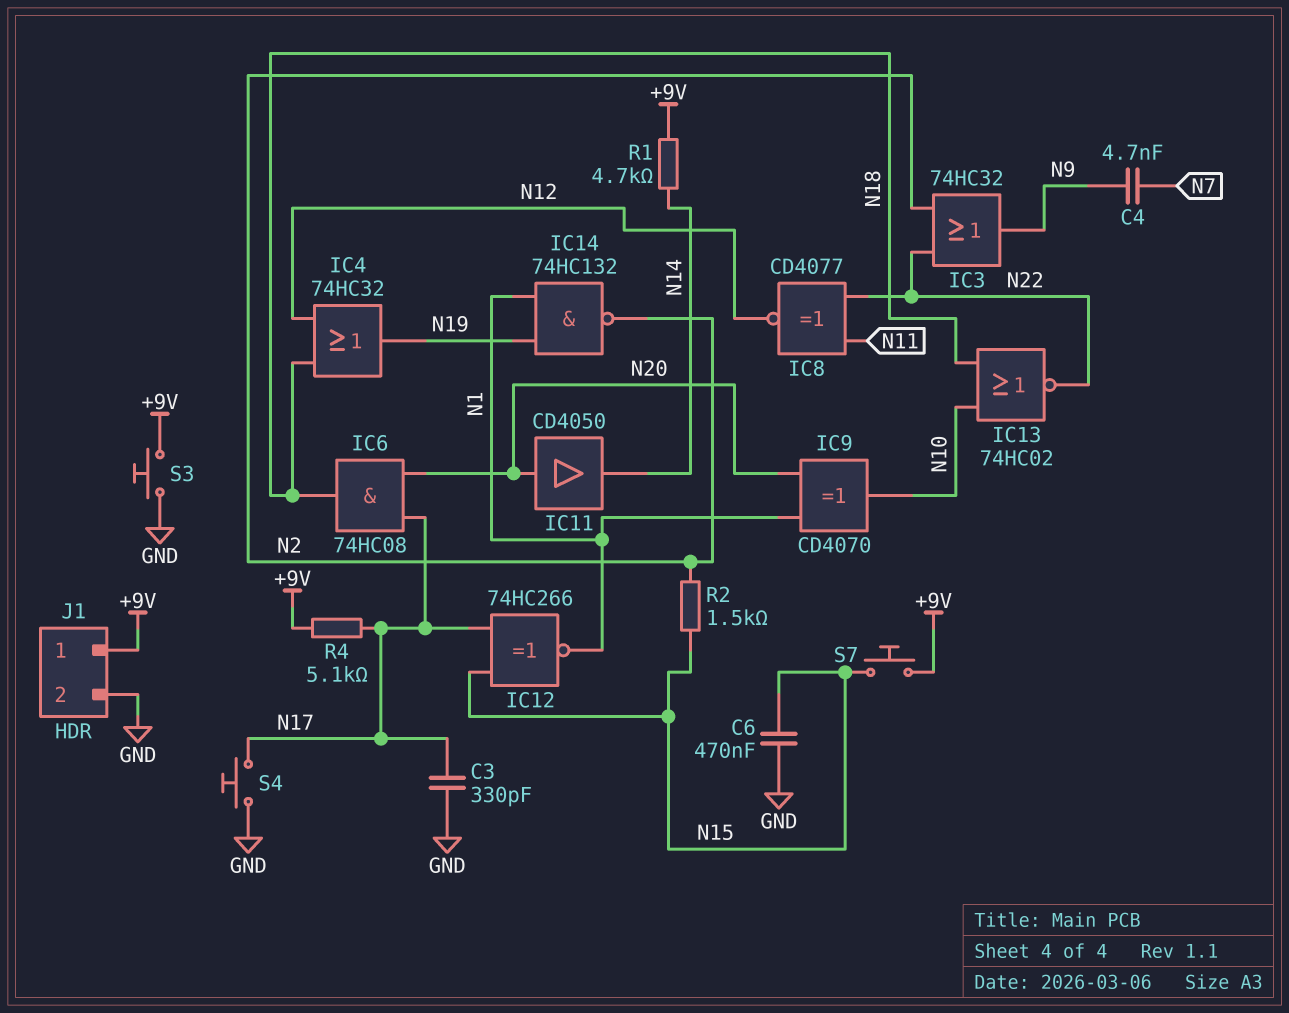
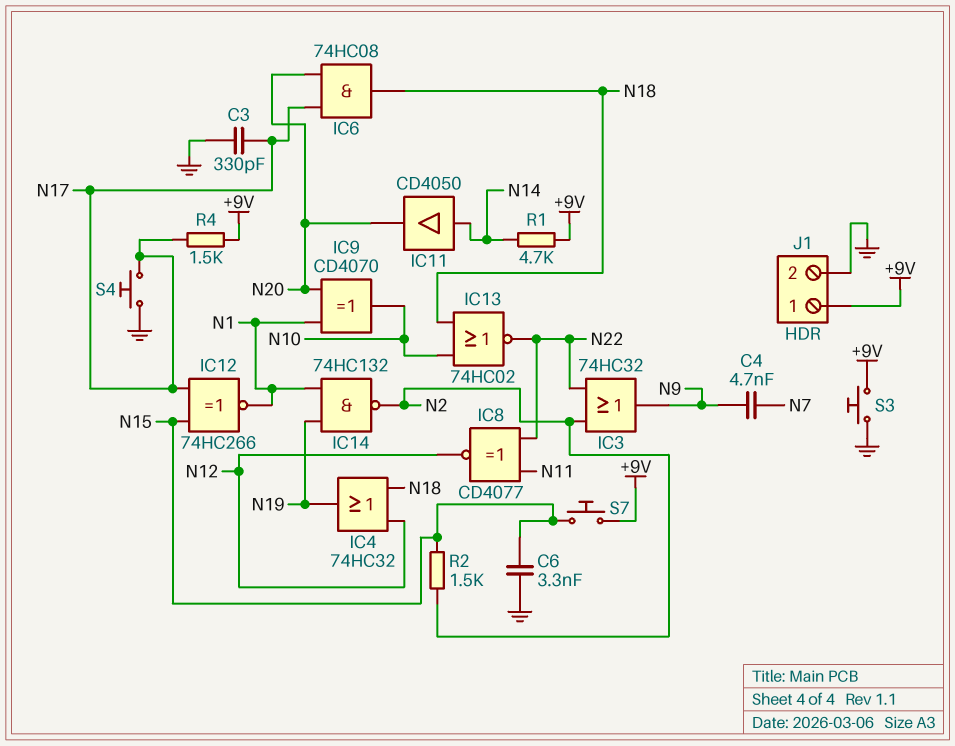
C6: 470nF (GND, N15) -> 3.3nF (GND, N15)
IC11: buffer CD4050 (in N20, out N14) -> buffer CD4050 (in N14, out N20)
R4: 5.1k (+9V, N17) -> 1.5k (+9V, N17)

